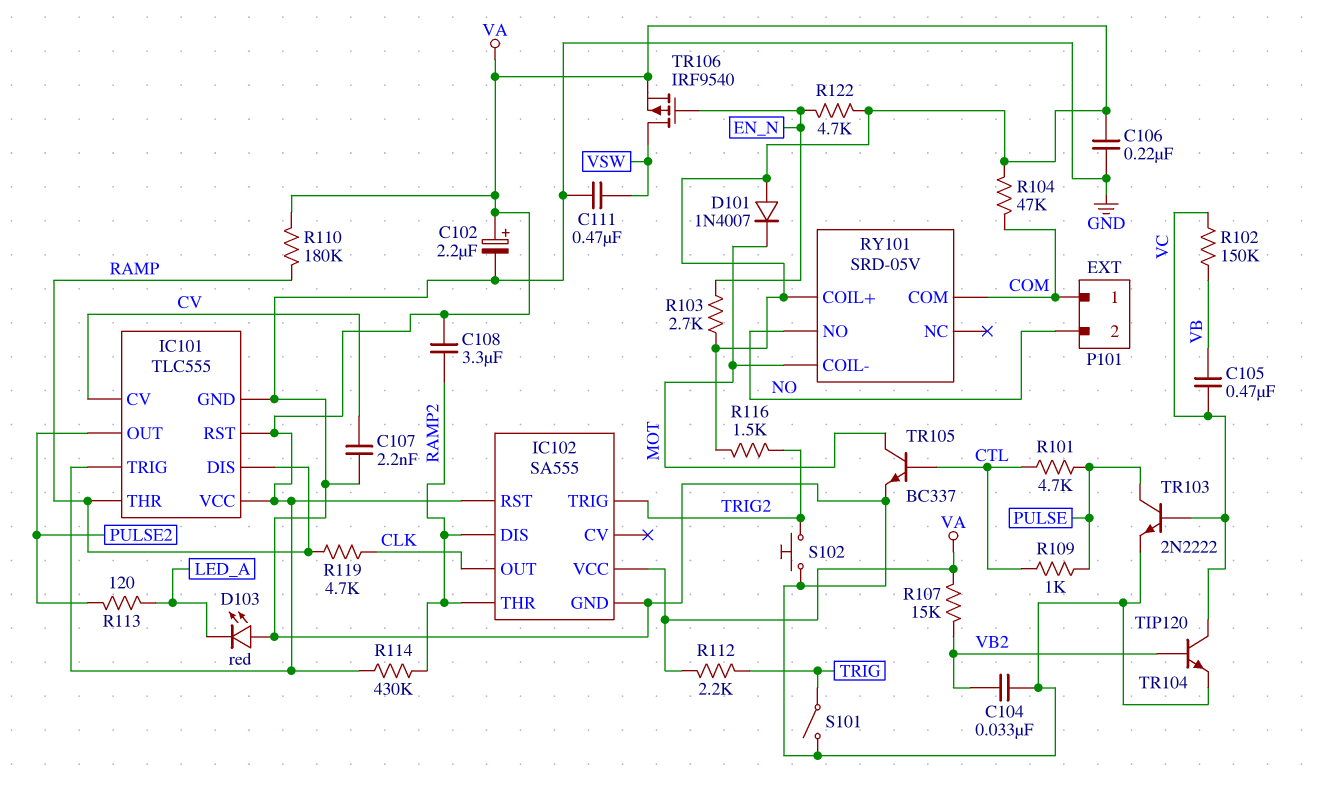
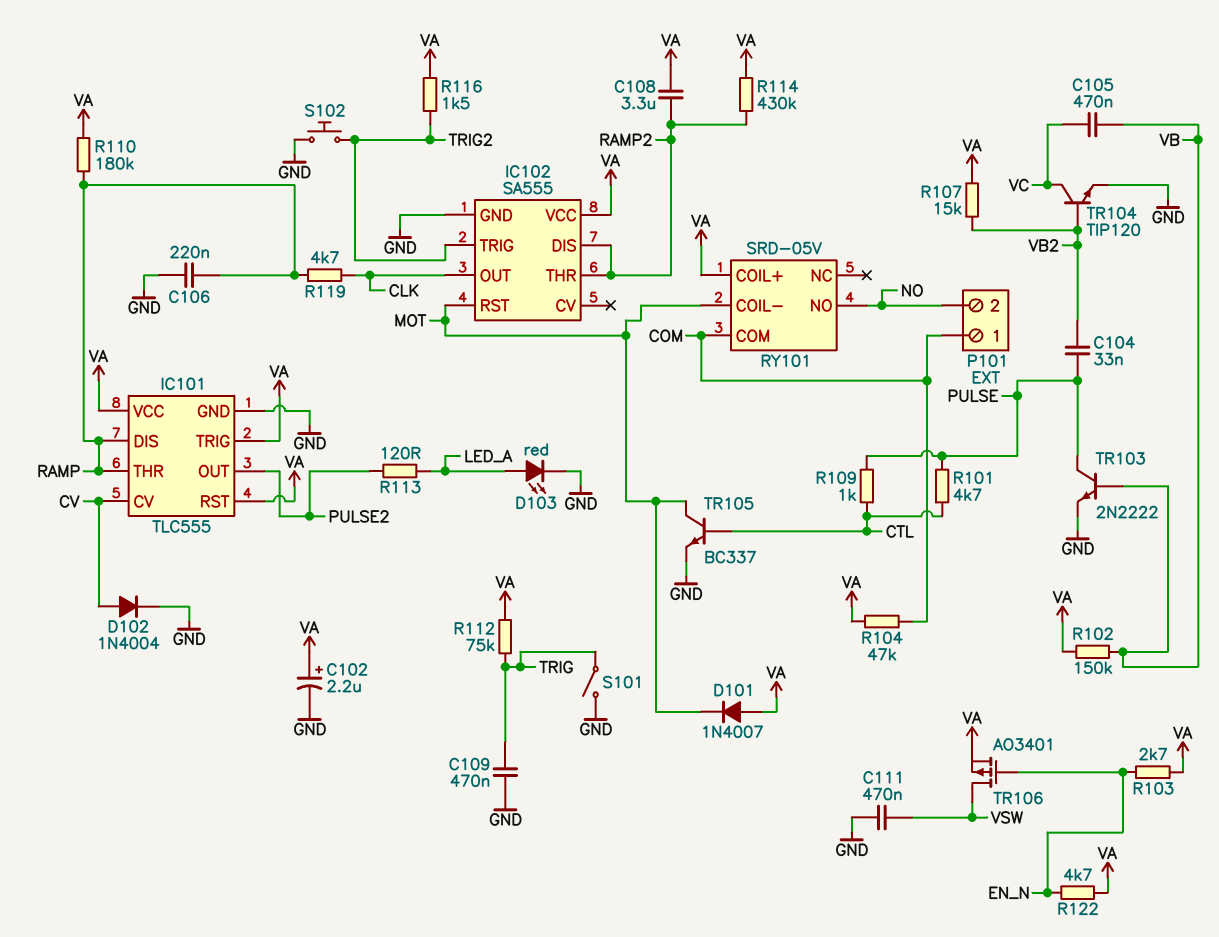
C104: 33nF (GND, VB2) -> 33nF (PULSE, VB2)
C106: 220nF (GND, VA) -> 220nF (GND, RAMP)
C107: 2.2nF (CV, GND) -> none
C109: none -> 470nF (GND, TRIG)
D102: none -> diode 1N4004 (A CV, K GND)
D103: LED red (A GND, K LED_A) -> LED red (A LED_A, K GND)
IC102 pin RST: VA -> MOT
R102: 150k (VB, VC) -> 150k (VA, VB)
R112: 2.2k (TRIG, VA) -> 75k (TRIG, VA)
TR103: NPN 2N2222 (B VC, C PULSE, E GND) -> NPN 2N2222 (B VB, C PULSE, E GND)
TR106: PMOS IRF9540 (G EN_N, D VSW, S VA) -> PMOS AO3401 (G EN_N, D VSW, S VA)

